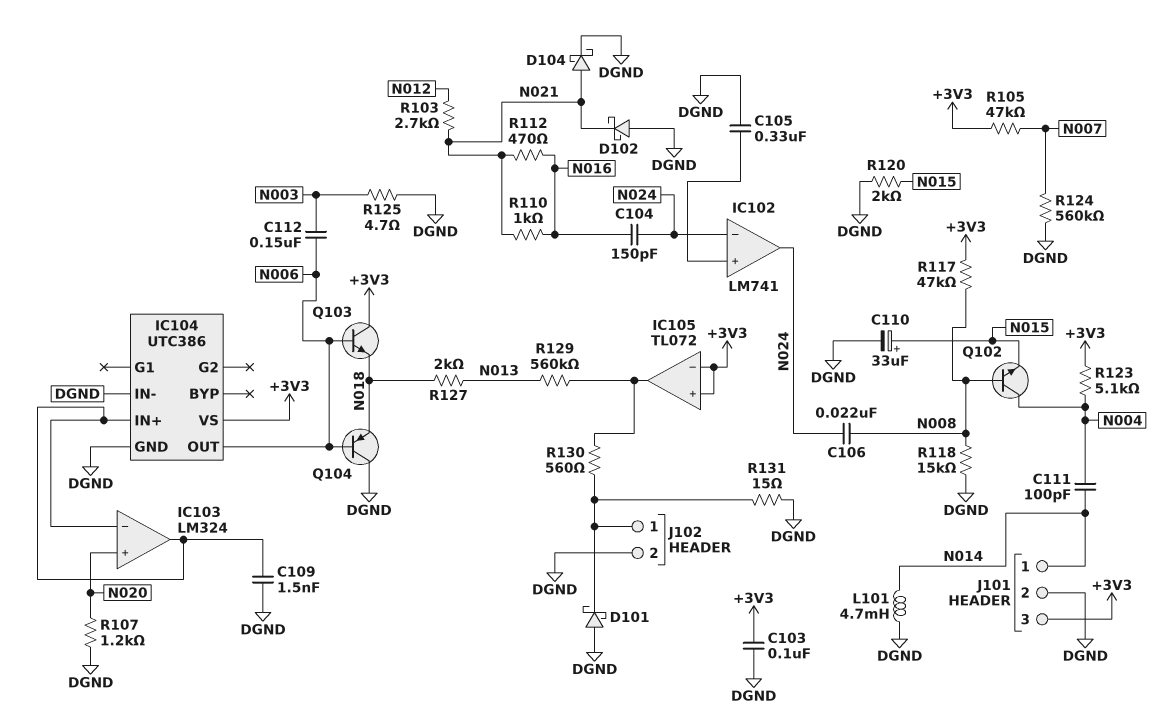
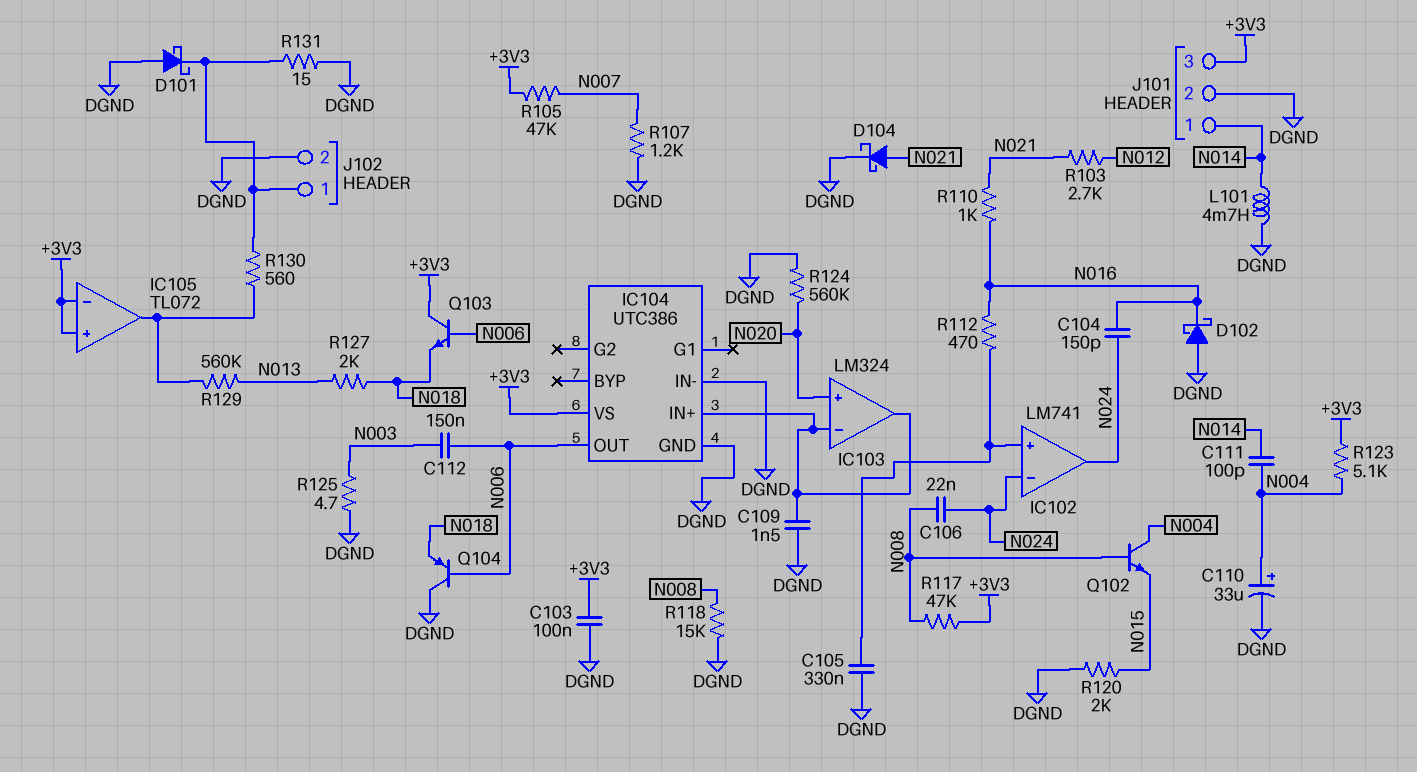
C110: 33uF (plus N015, minus DGND) -> 33uF (plus N004, minus DGND)
D102: schottky (A DGND, K N021) -> schottky (A DGND, K N016)
R107: 1.2k (DGND, N020) -> 1.2k (DGND, N007)
R112: 470 (N016, N021) -> 470 (IC102/in+, N016)
R124: 560k (DGND, N007) -> 560k (DGND, N020)

